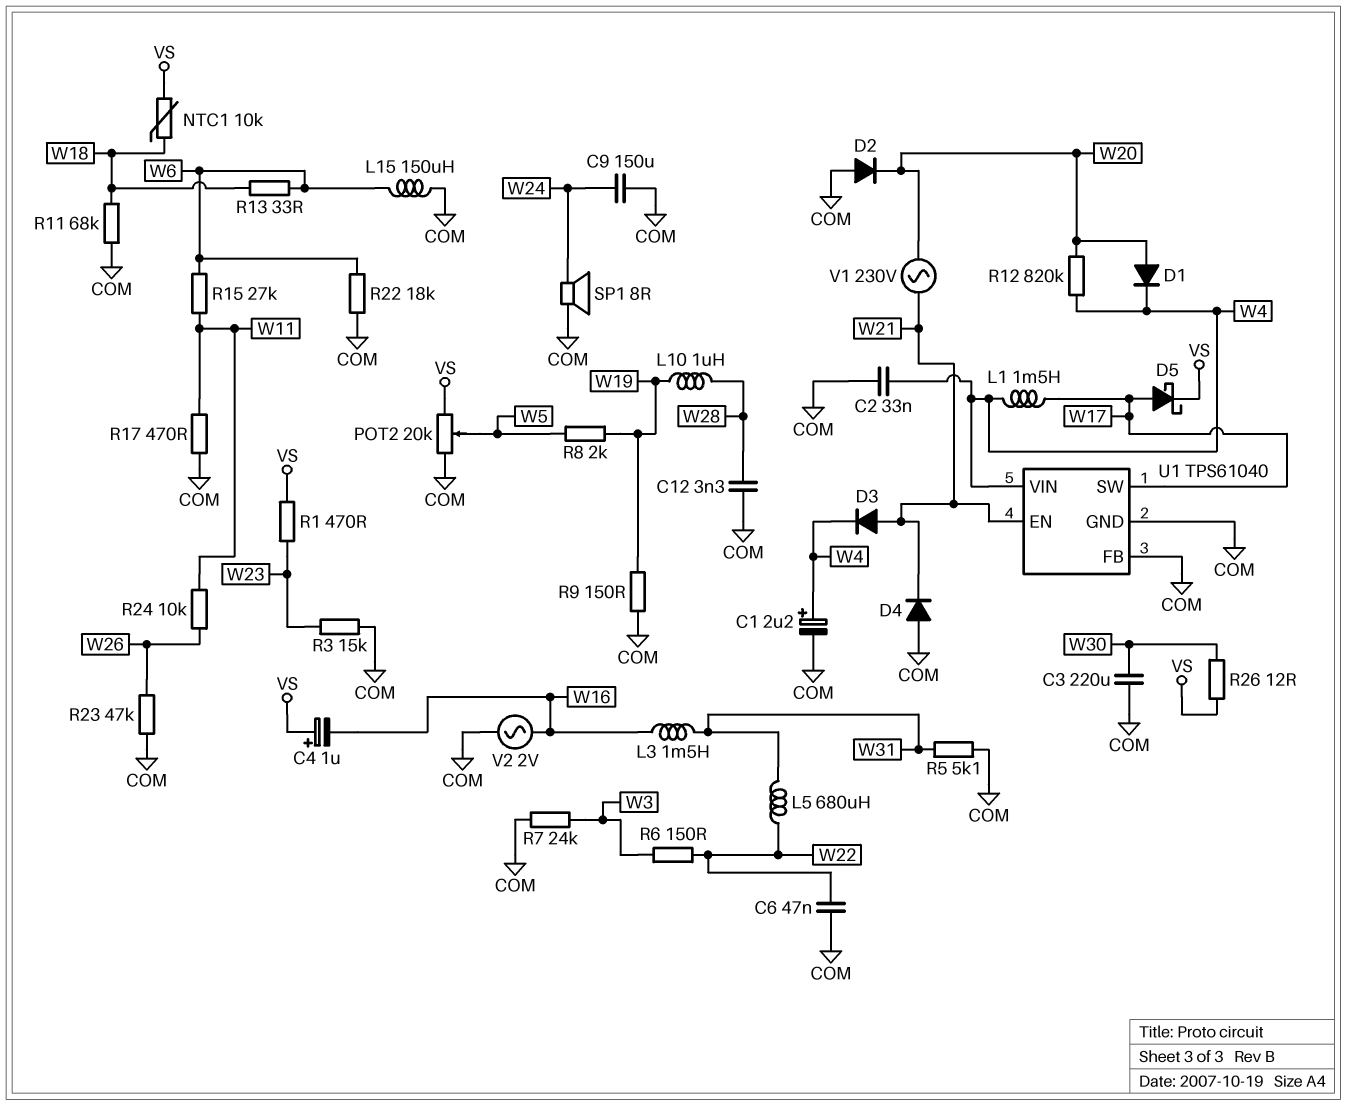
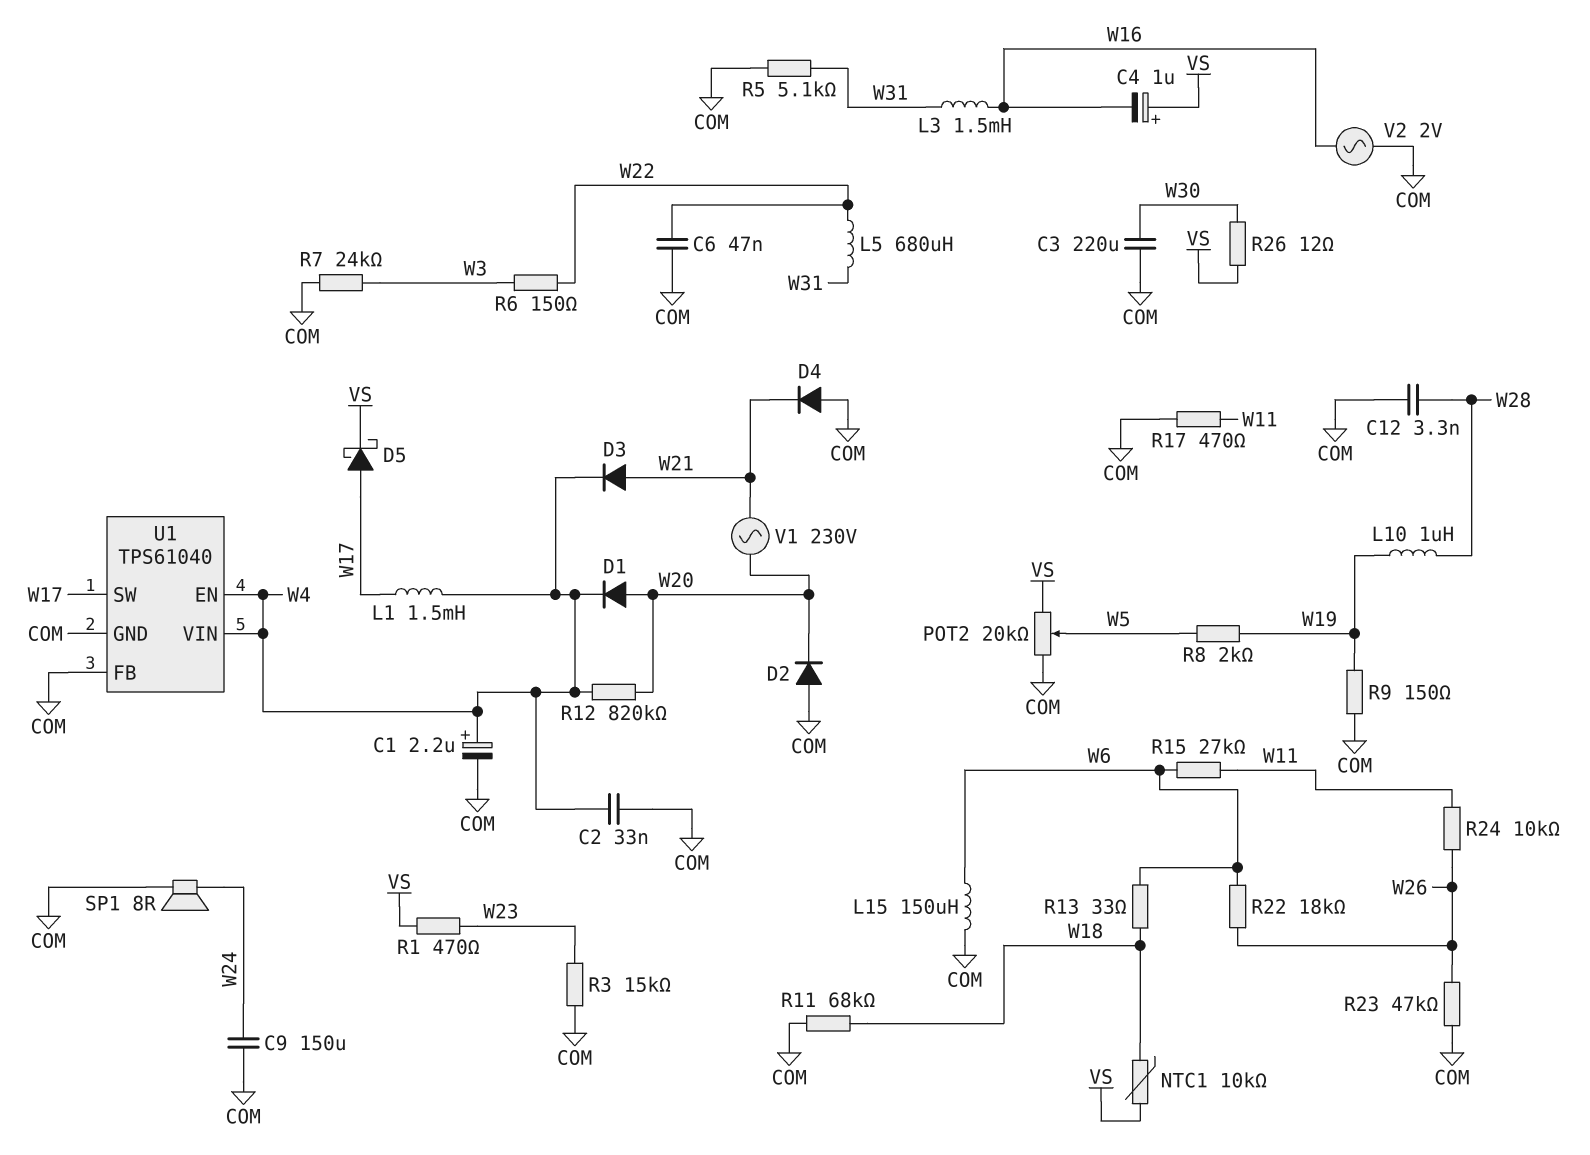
R22: 18k (COM, W6) -> 18k (W6, W26)
U1 pin EN: W21 -> W4

